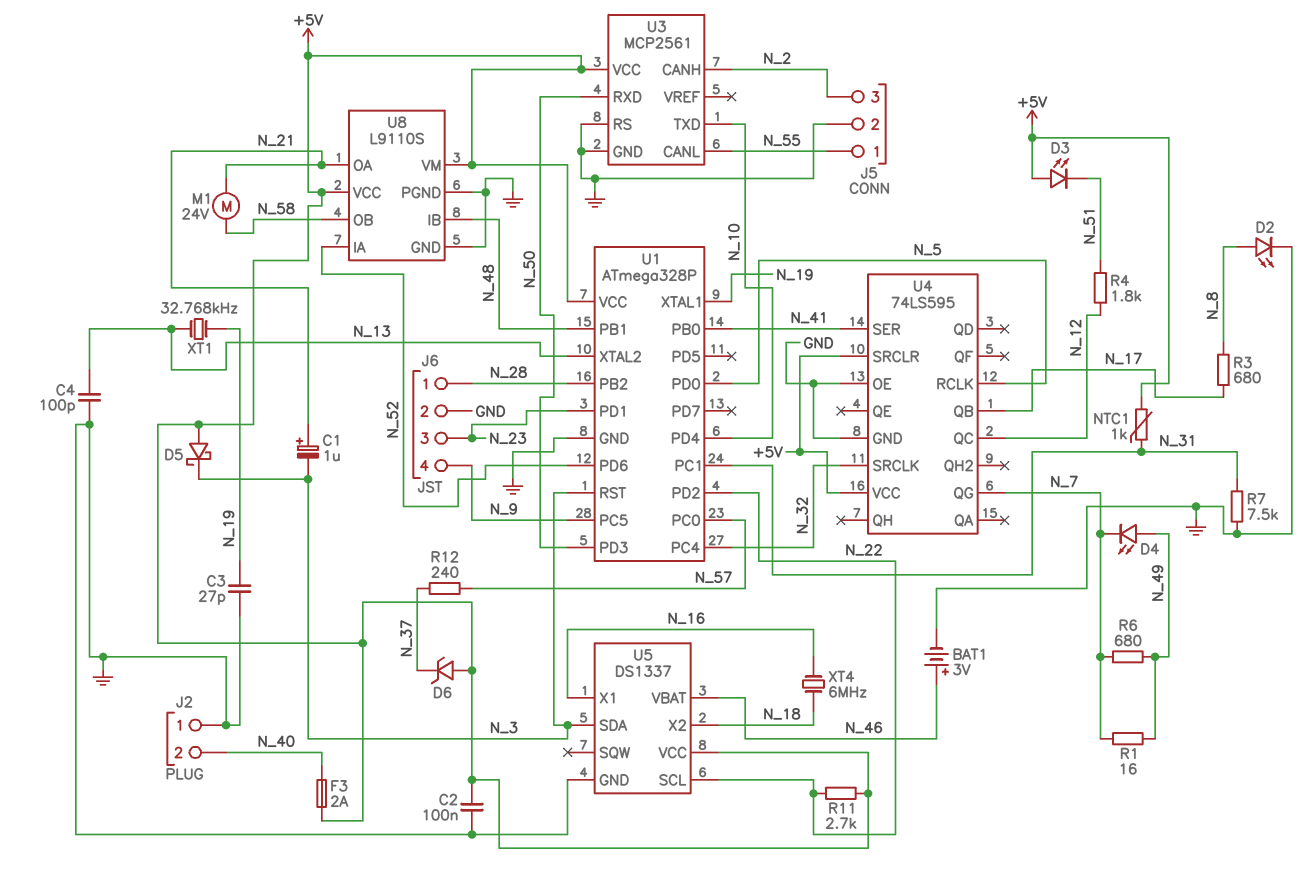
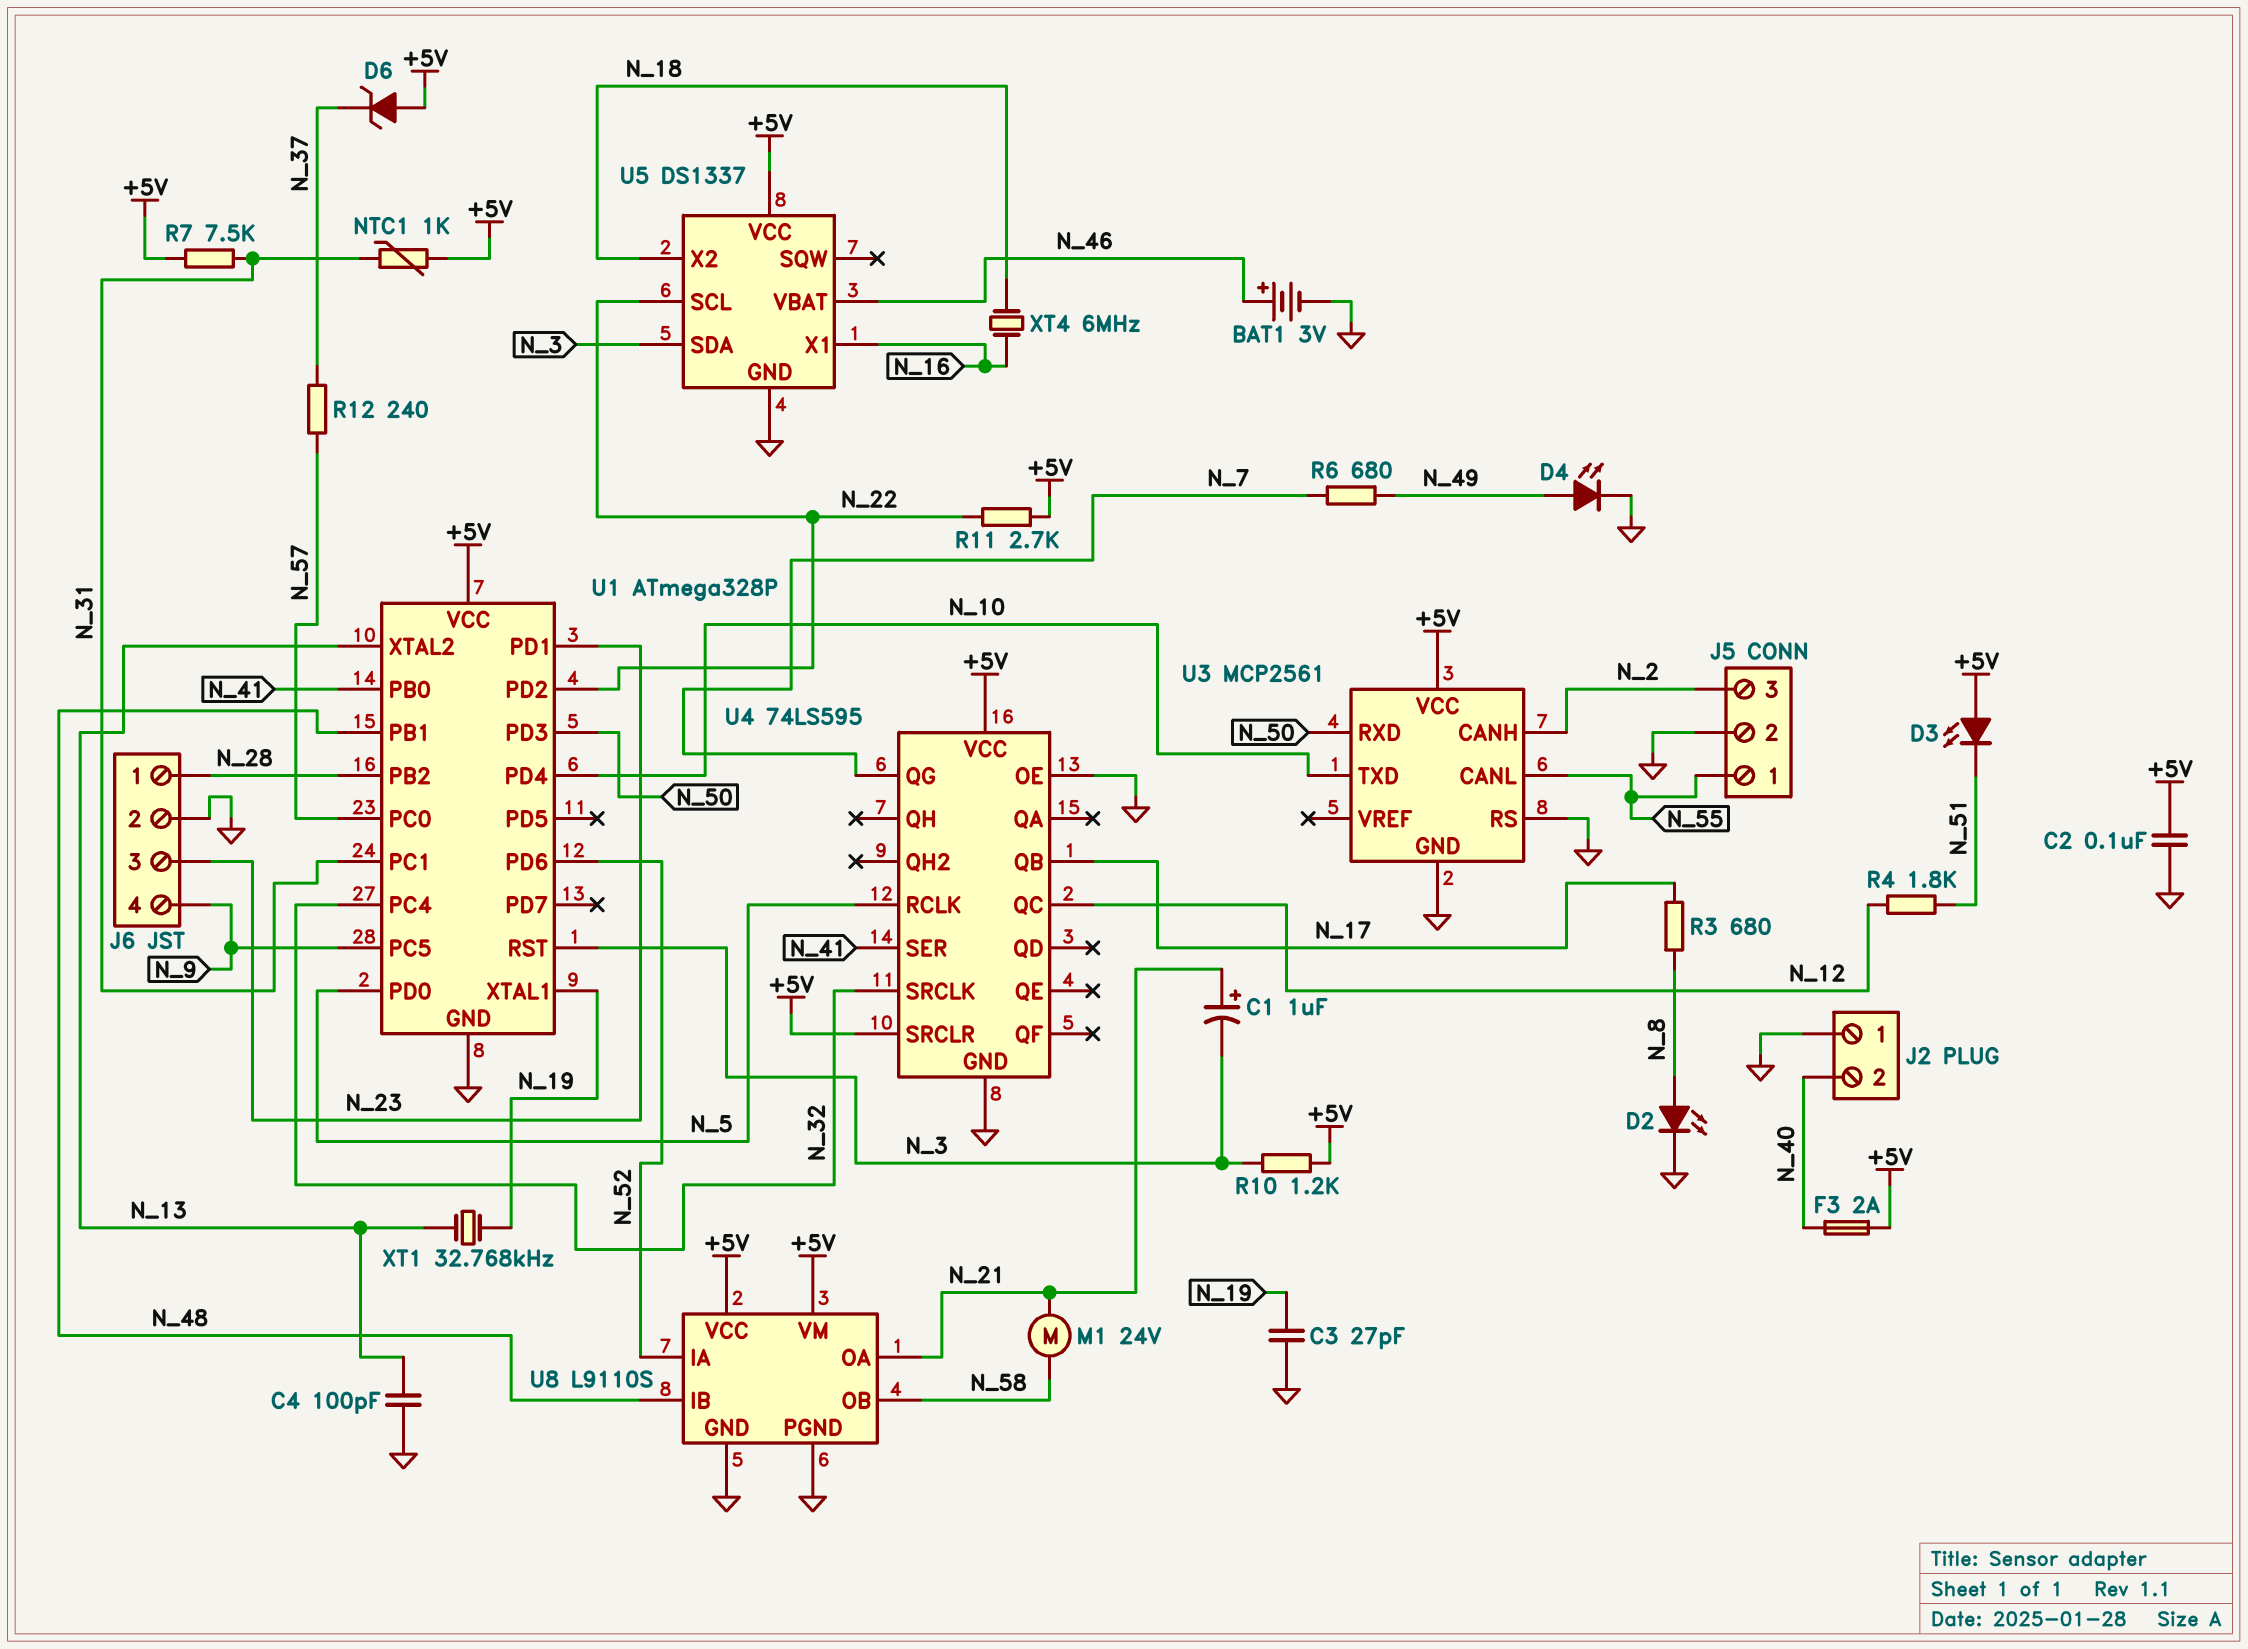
D4: LED (A N_49, K N_7) -> LED (A N_49, K GND)
D5: schottky (A +5V, K N_3) -> none
R1: 16 (N_7, N_49) -> none
R7: 7.5k (GND, N_31) -> 7.5k (+5V, N_31)
R10: none -> 1.2k (+5V, N_3)

